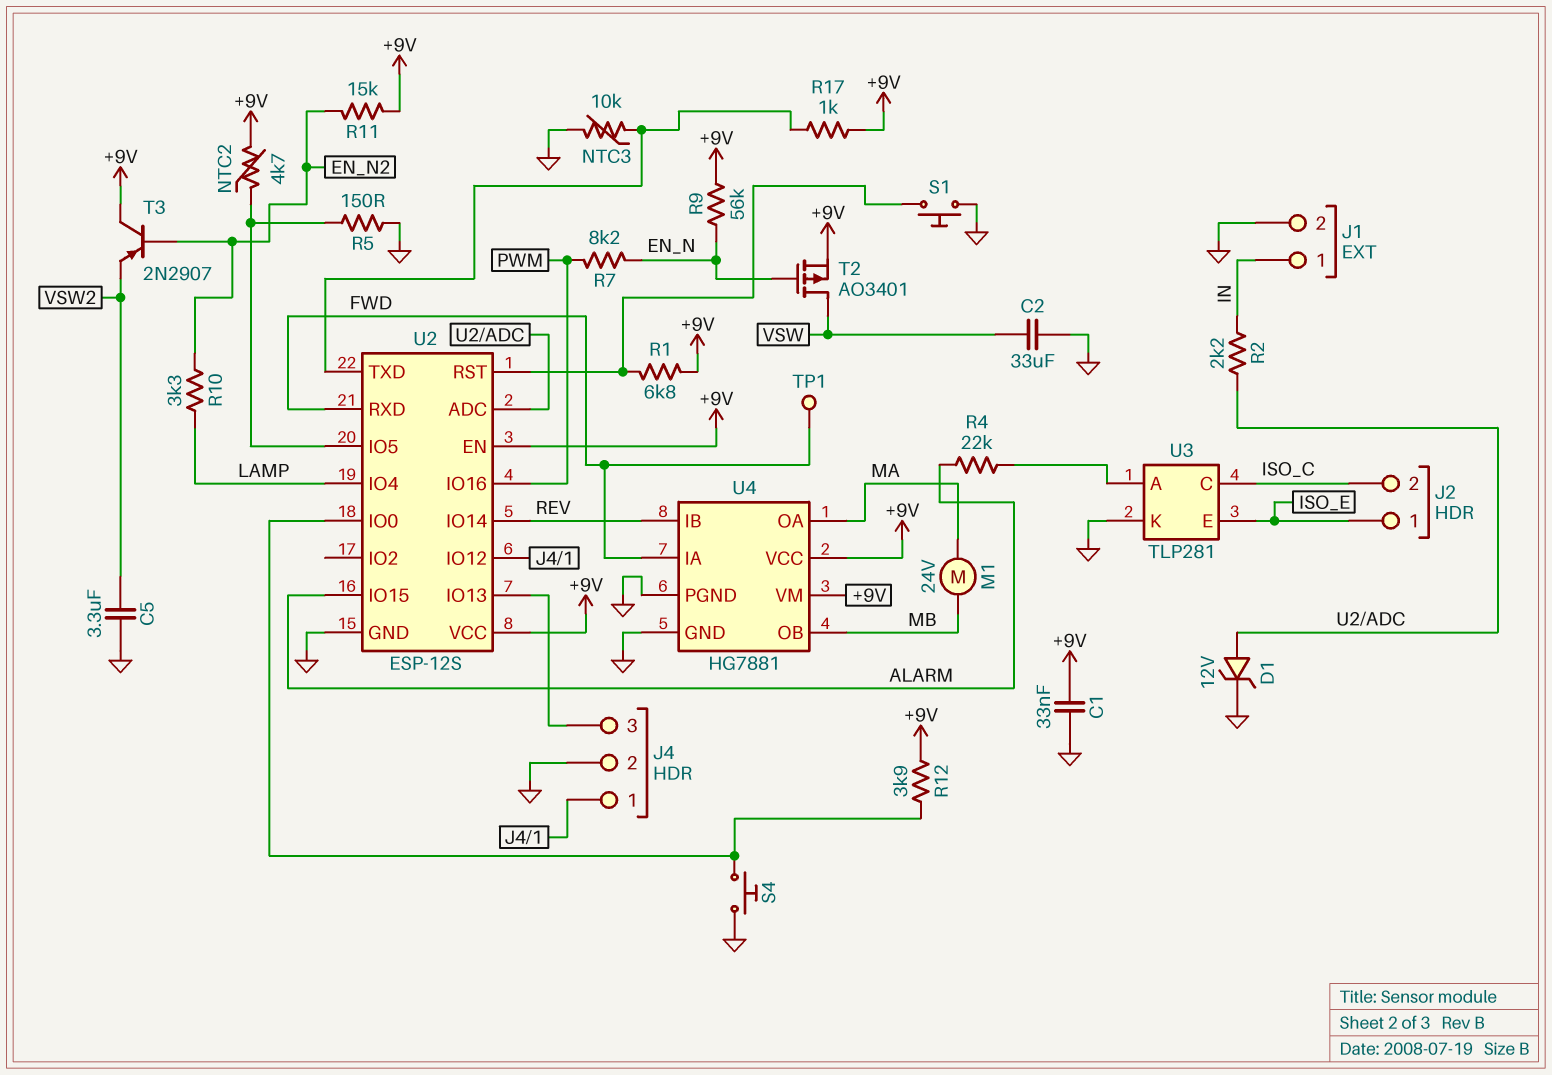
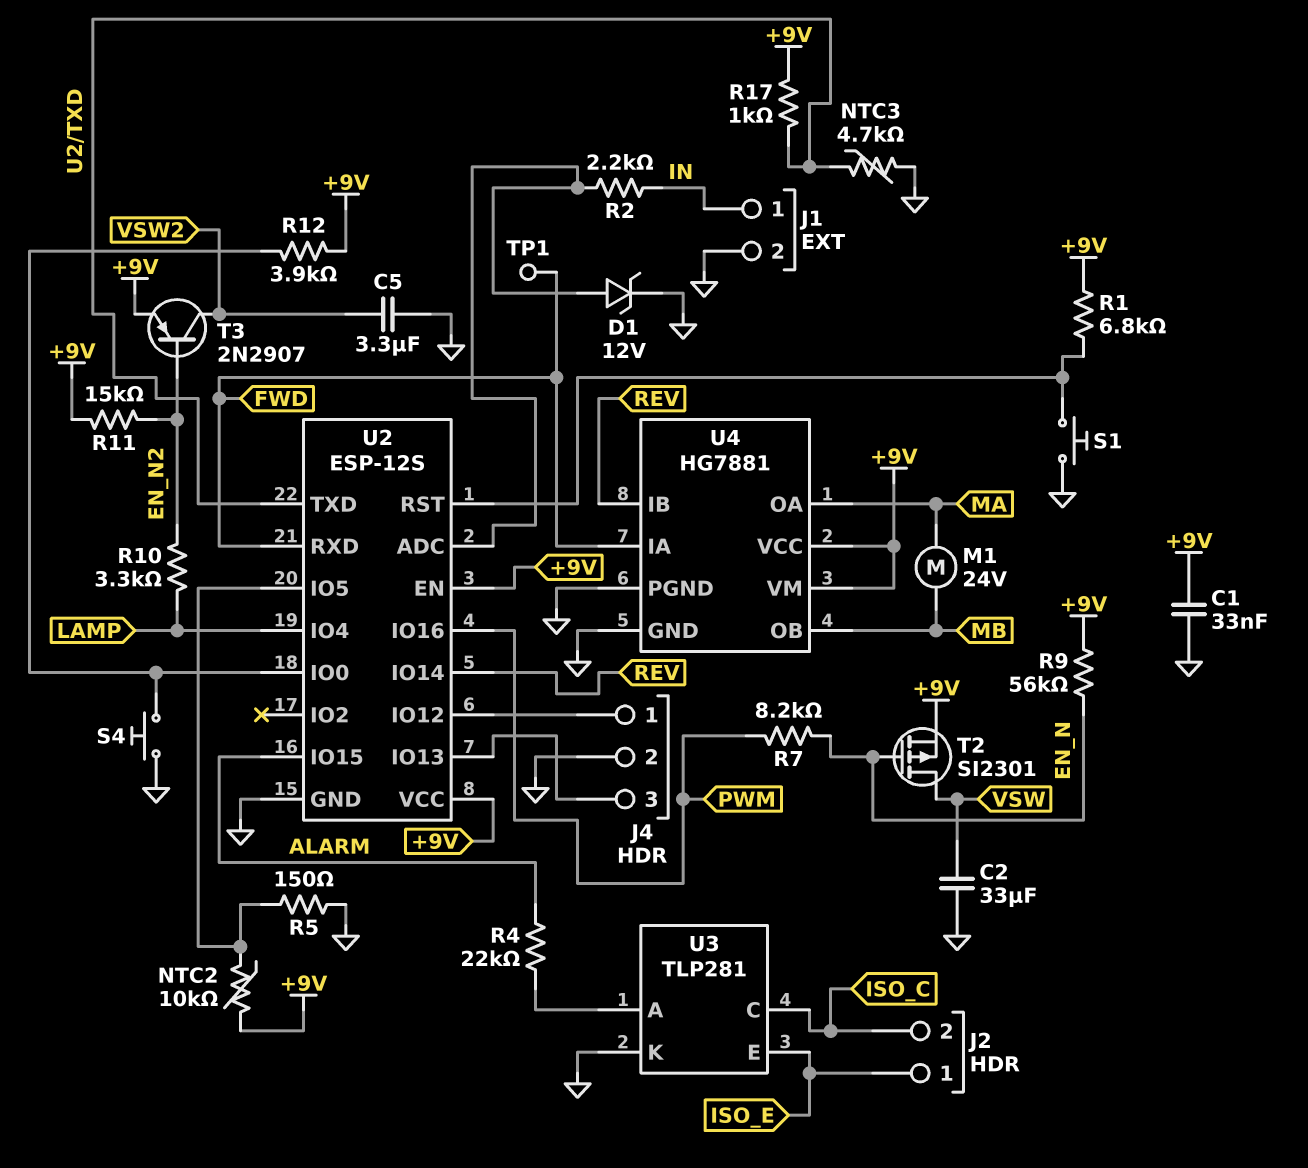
NTC2: 4.7k (+9V, U2/IO5) -> 10k (+9V, U2/IO5)
NTC3: 10k (GND, U2/TXD) -> 4.7k (GND, U2/TXD)
T2: PMOS AO3401 (G EN_N, D VSW, S +9V) -> PMOS SI2301 (G EN_N, D VSW, S +9V)
T3: PNP 2N2907 (B EN_N2, C +9V, E VSW2) -> PNP 2N2907 (B EN_N2, C VSW2, E +9V)

